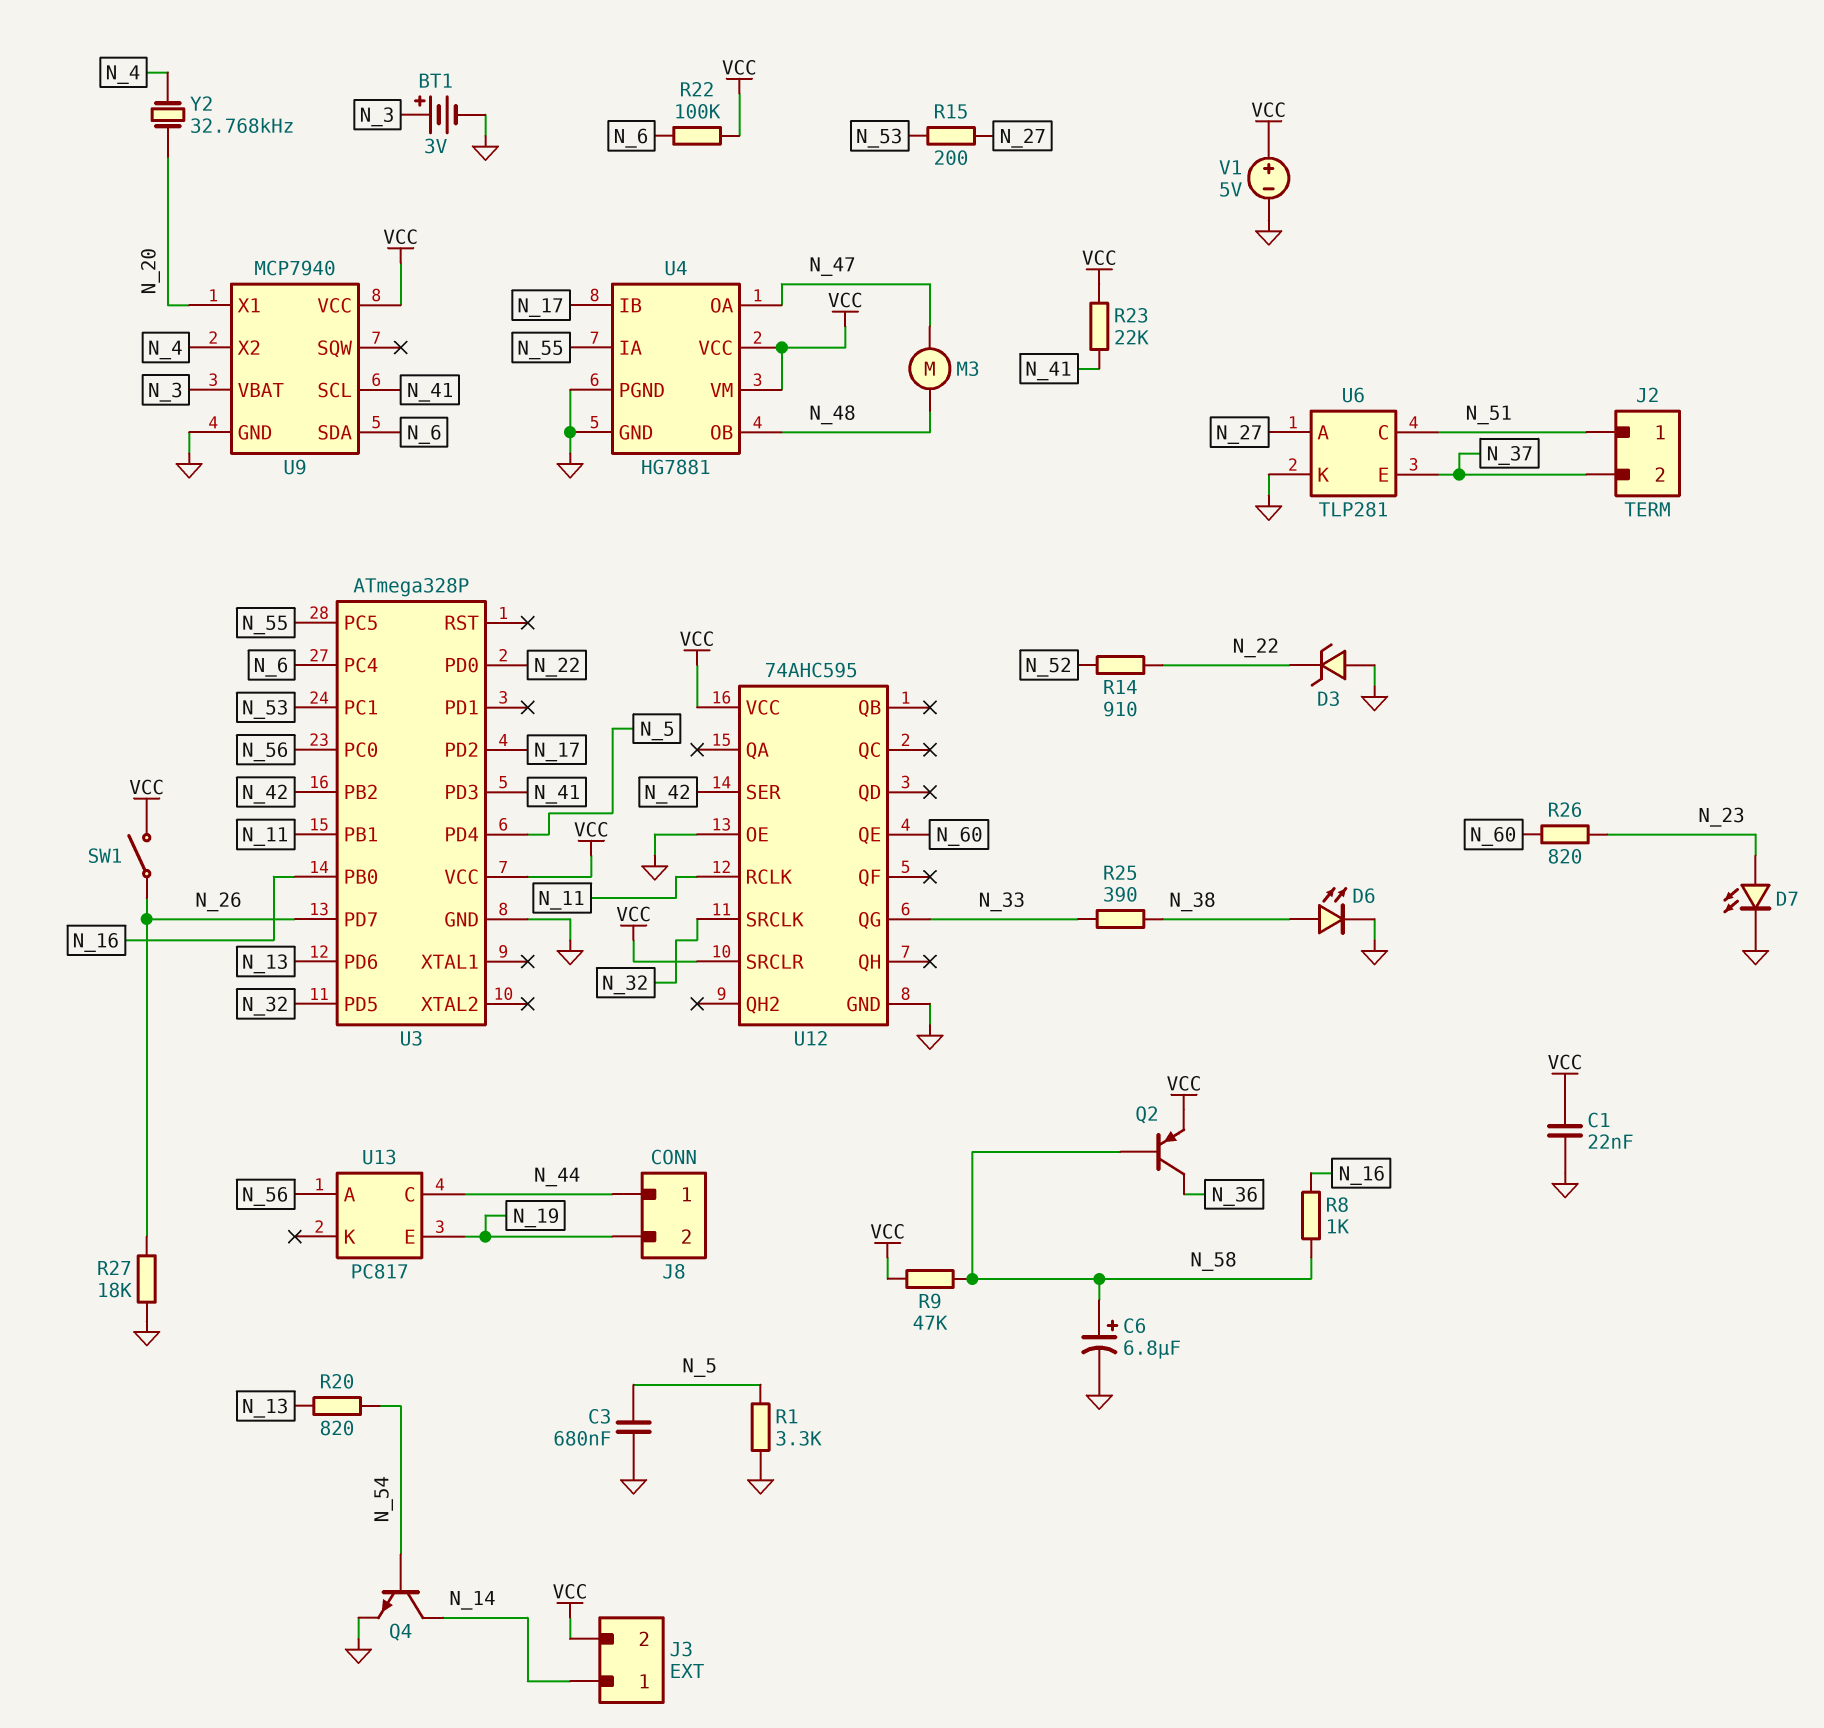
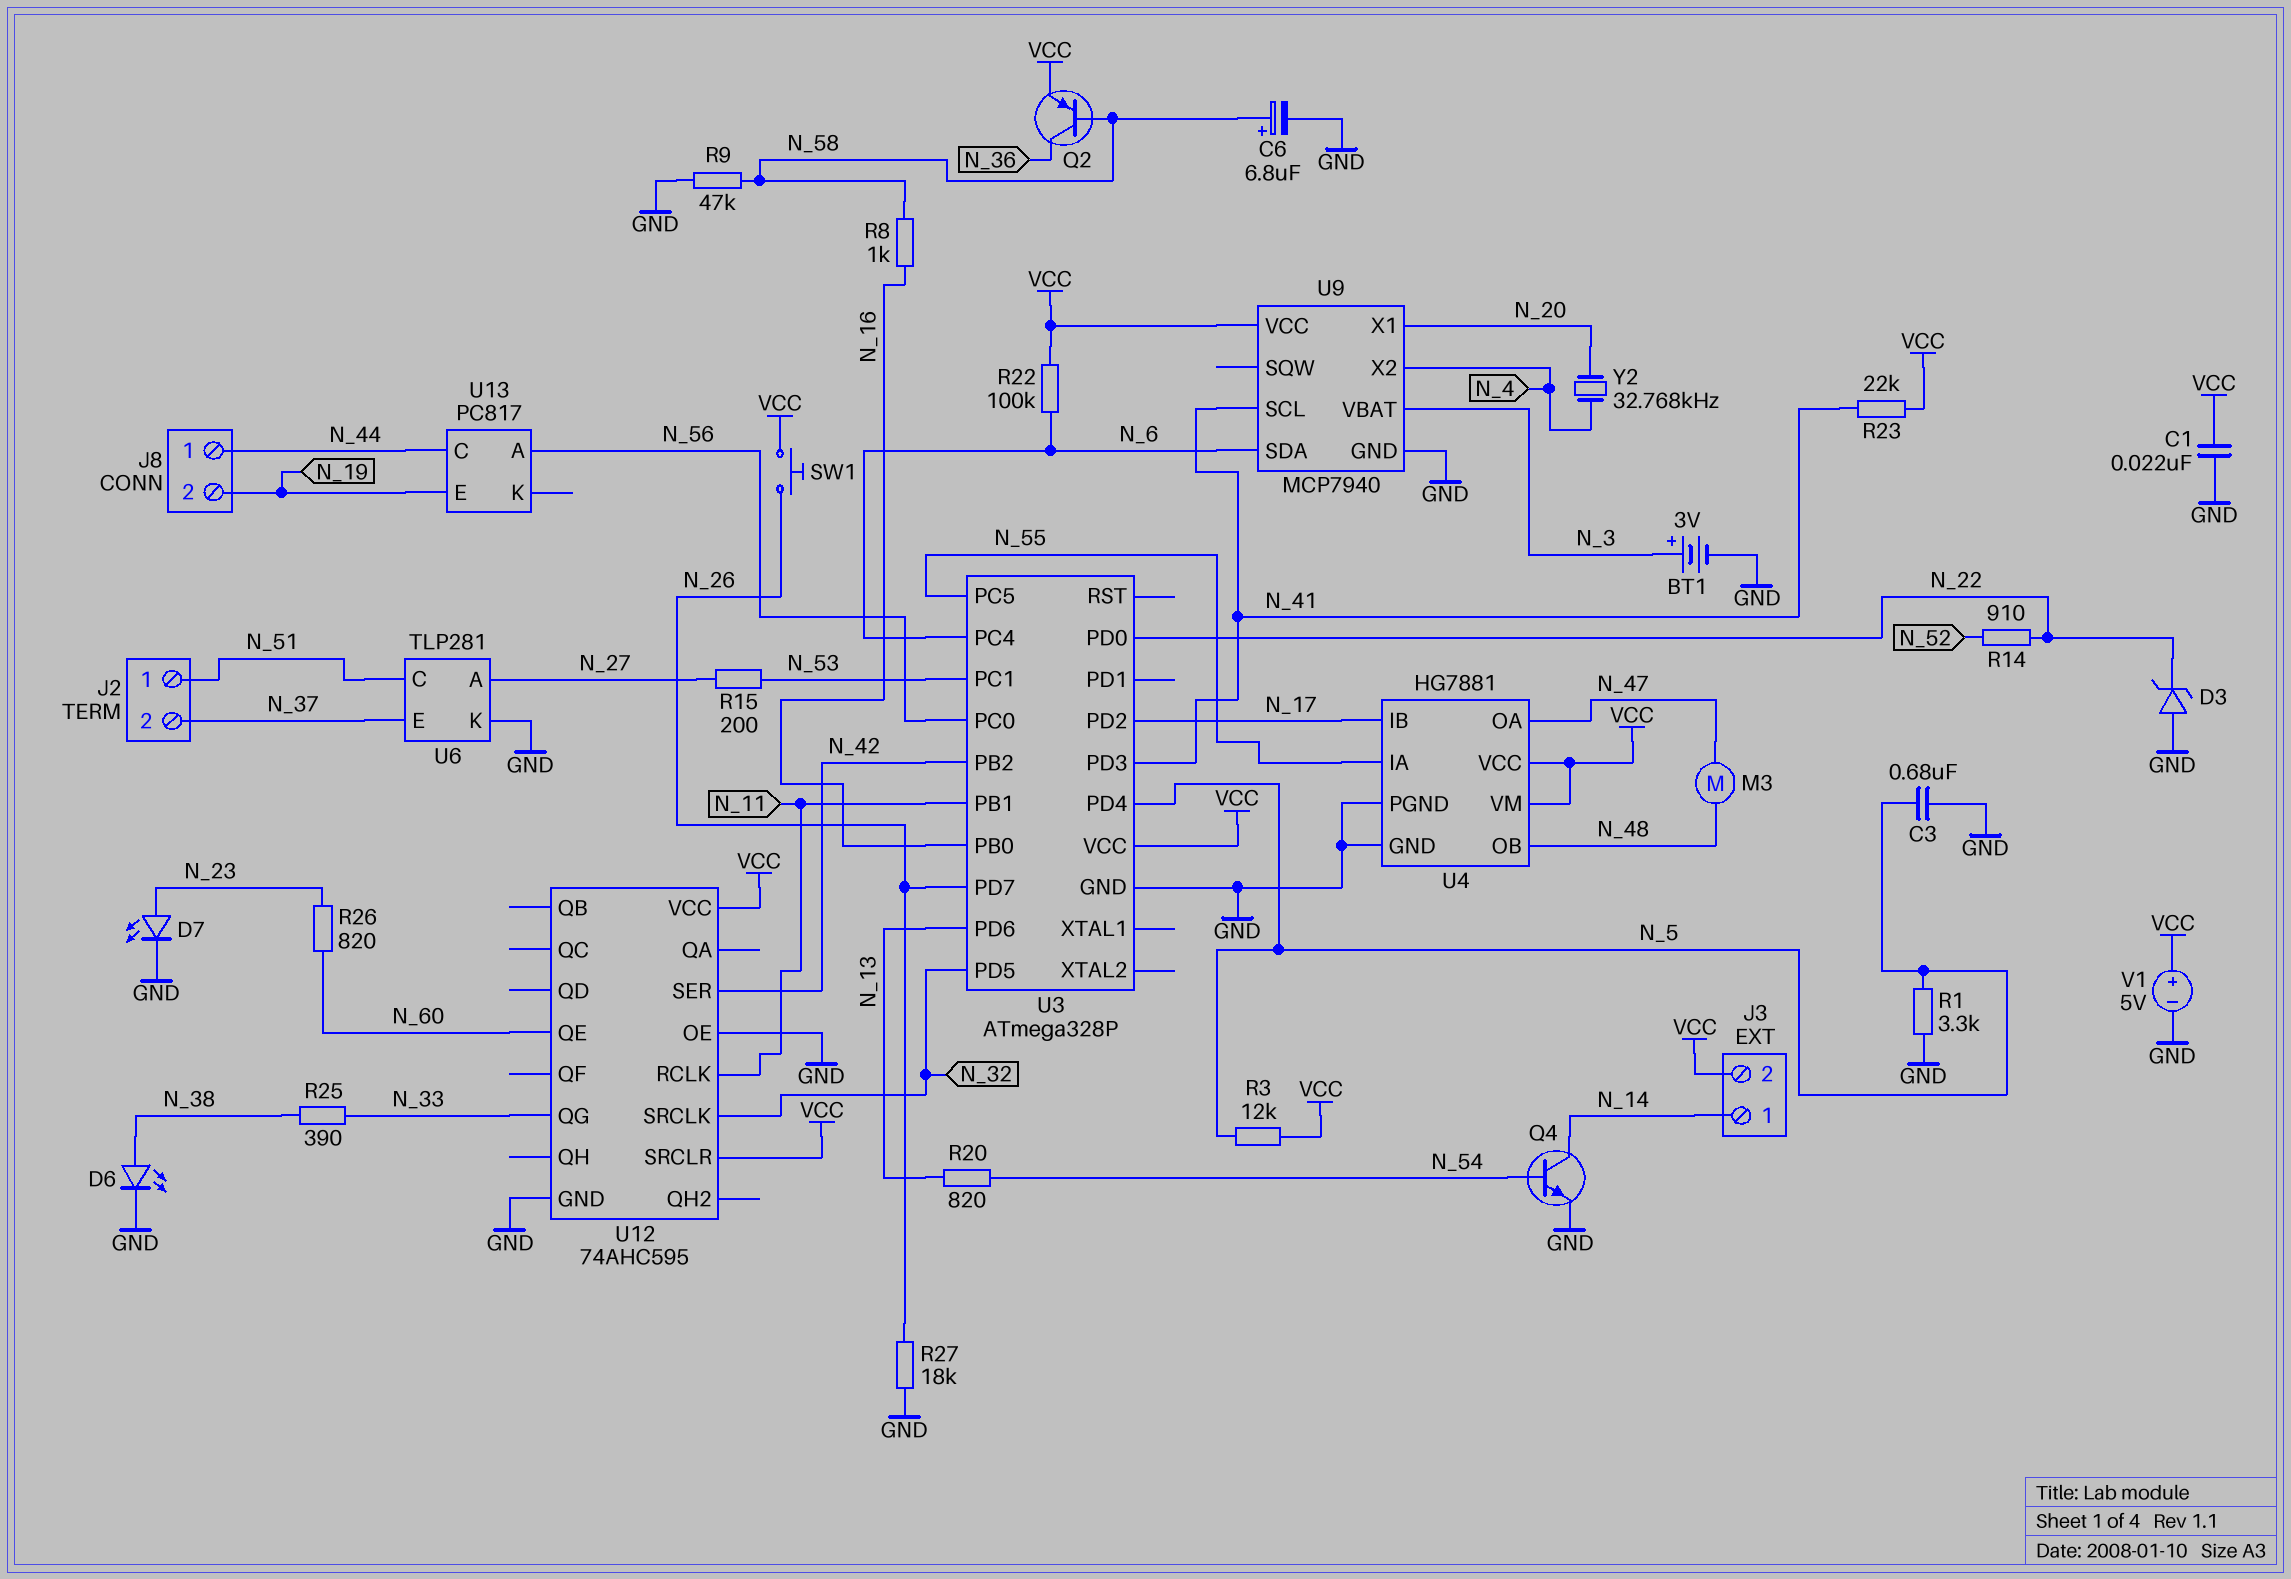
R3: none -> 12k (N_5, VCC)
R9: 47k (N_58, VCC) -> 47k (GND, N_58)
SW1: switch (N_26, VCC) -> button (N_26, VCC)

